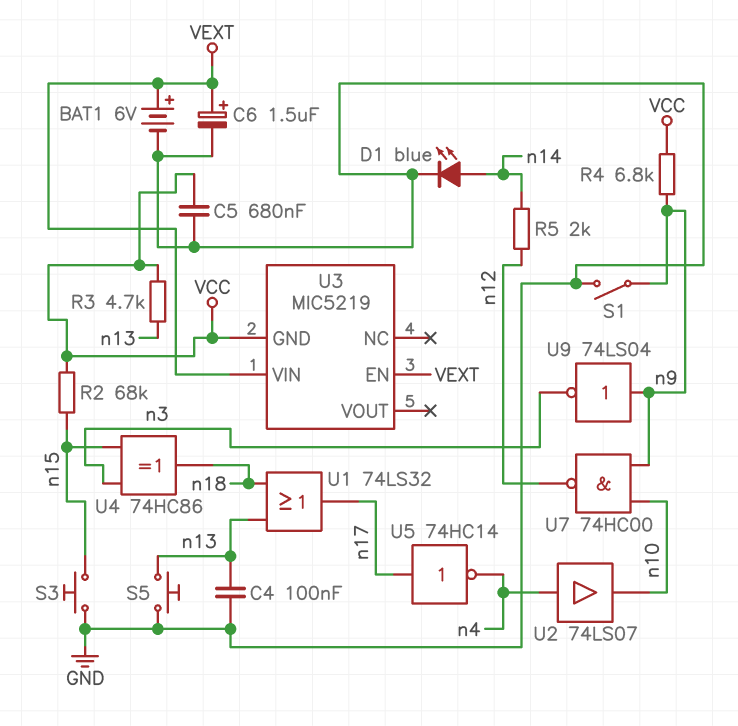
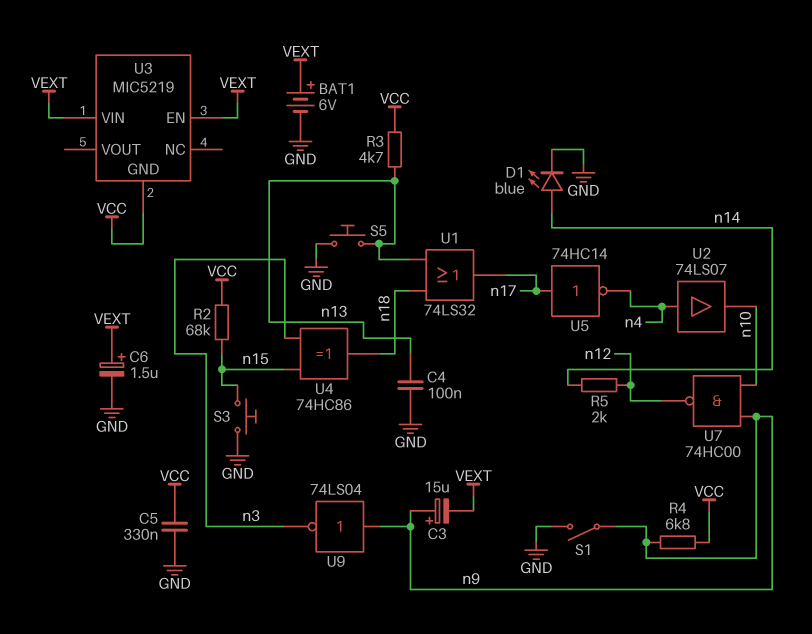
C3: none -> 15uF (plus n9, minus VEXT)
C5: 680nF (GND, VCC) -> 330nF (GND, VCC)

